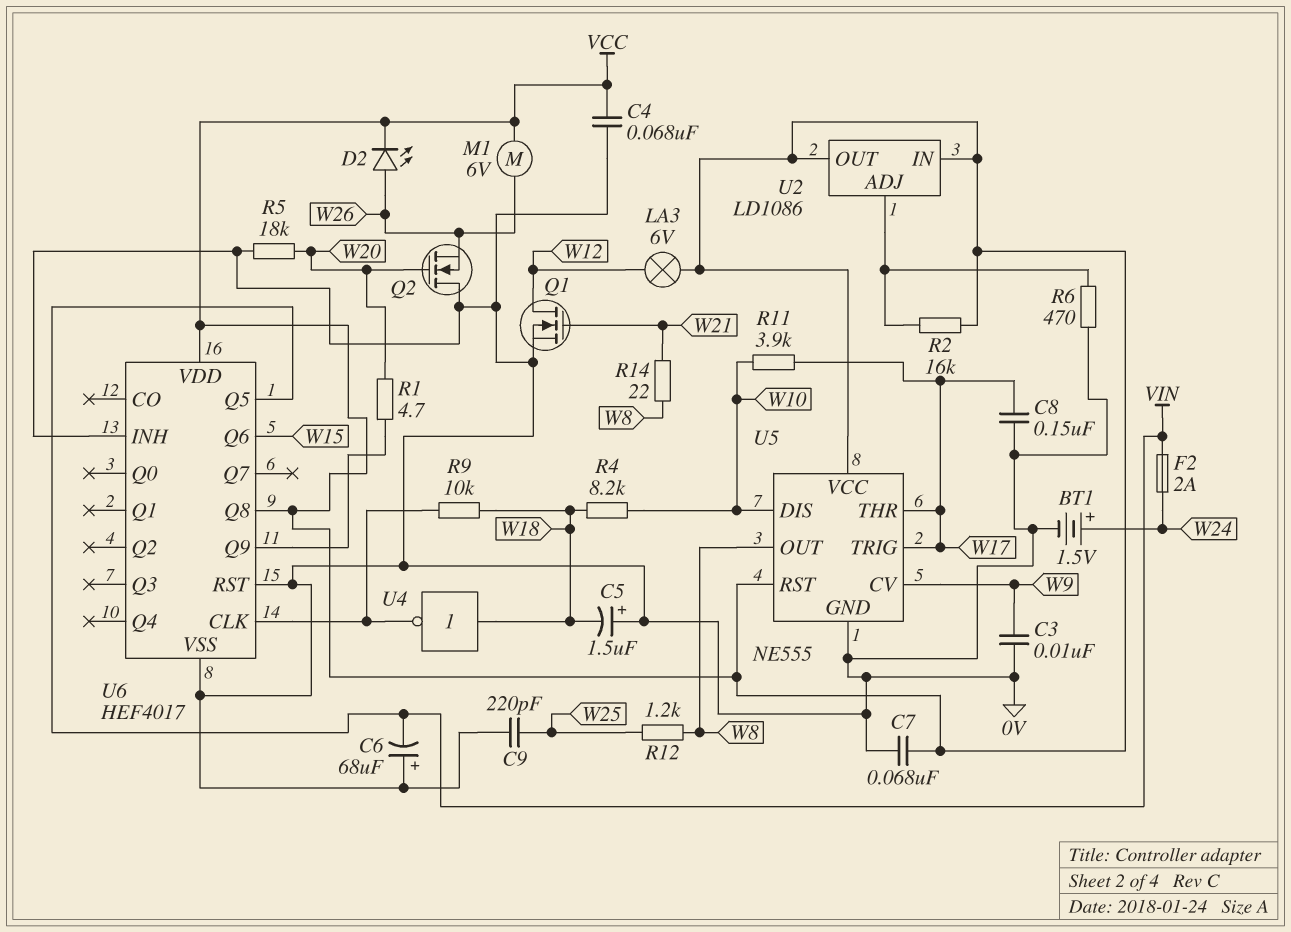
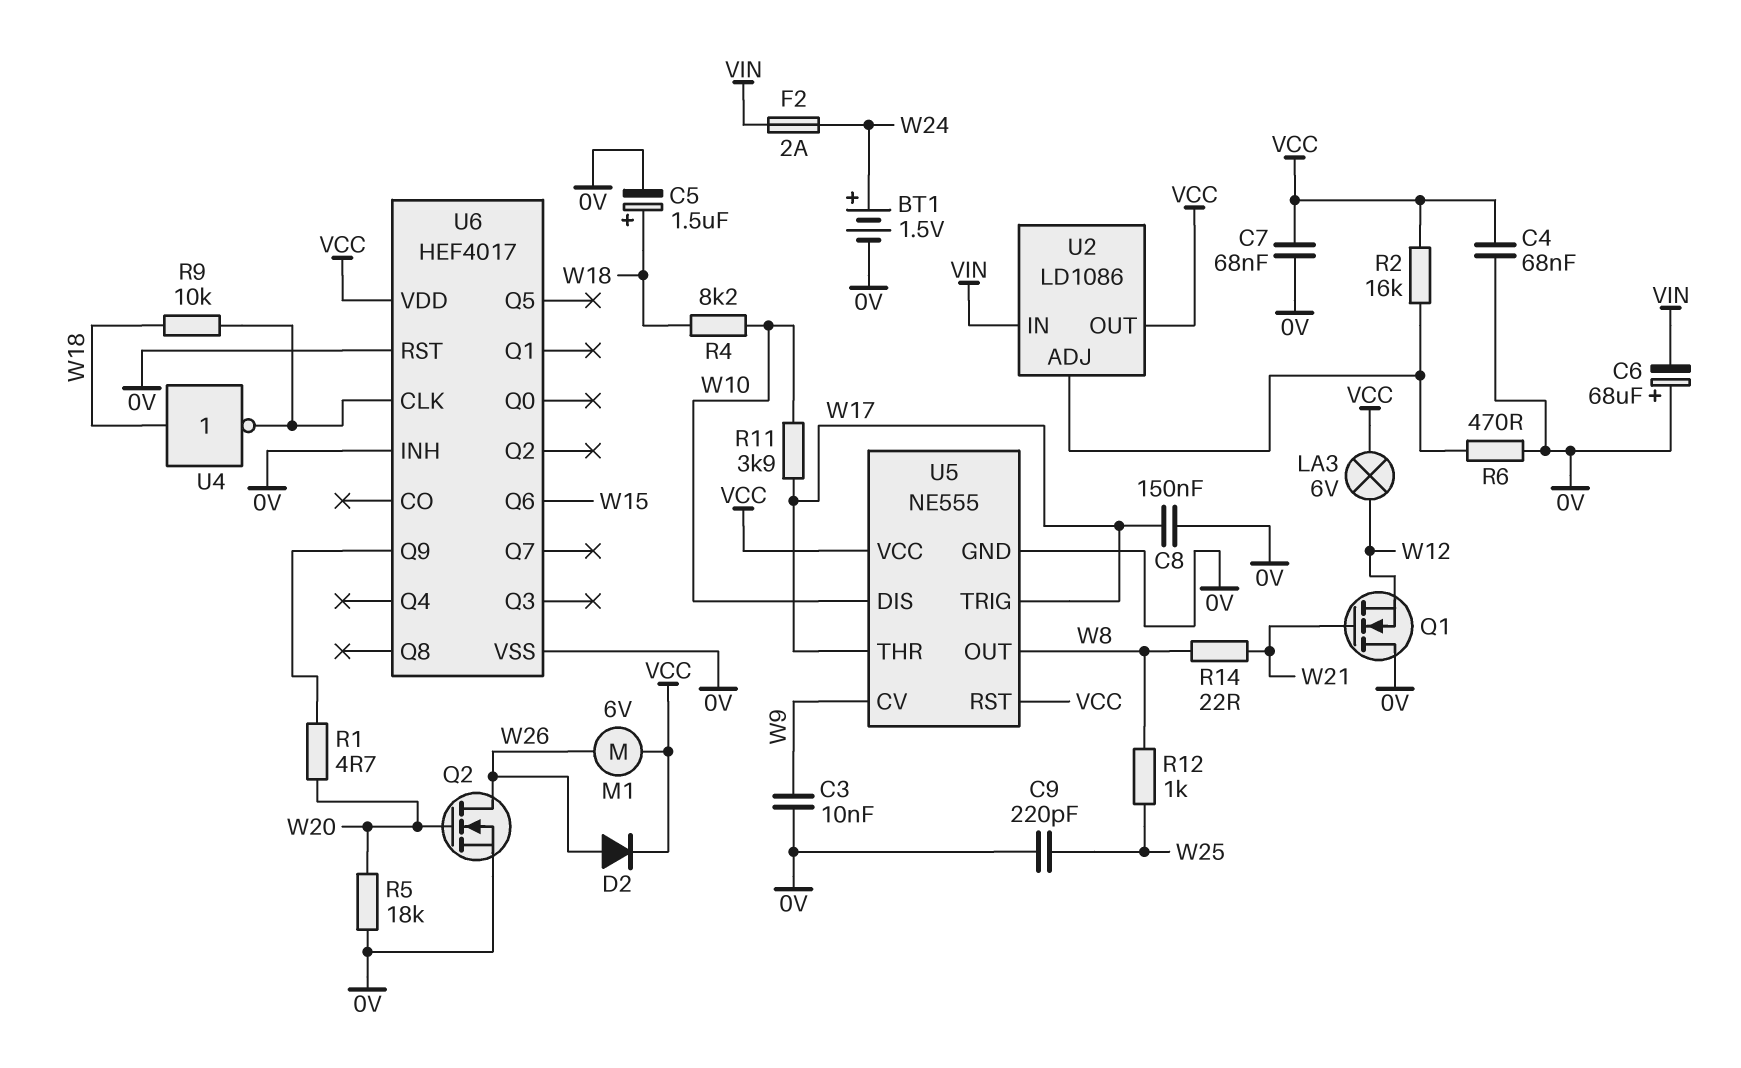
C5: 1.5uF (plus 0V, minus W18) -> 1.5uF (plus W18, minus 0V)
D2: LED (A W26, K VCC) -> diode (A W26, K VCC)
Q1: NMOS (G W21, D W12, S 0V) -> NMOS (G W21, D 0V, S W12)
Q2: NMOS (G W20, D 0V, S W26) -> NMOS (G W20, D W26, S 0V)
R12: 1.2k (W8, W25) -> 1k (W8, W25)
U2 pin IN: VCC -> VIN
U6 pin Q5: VIN -> none
U6 pin Q8: VCC -> none

